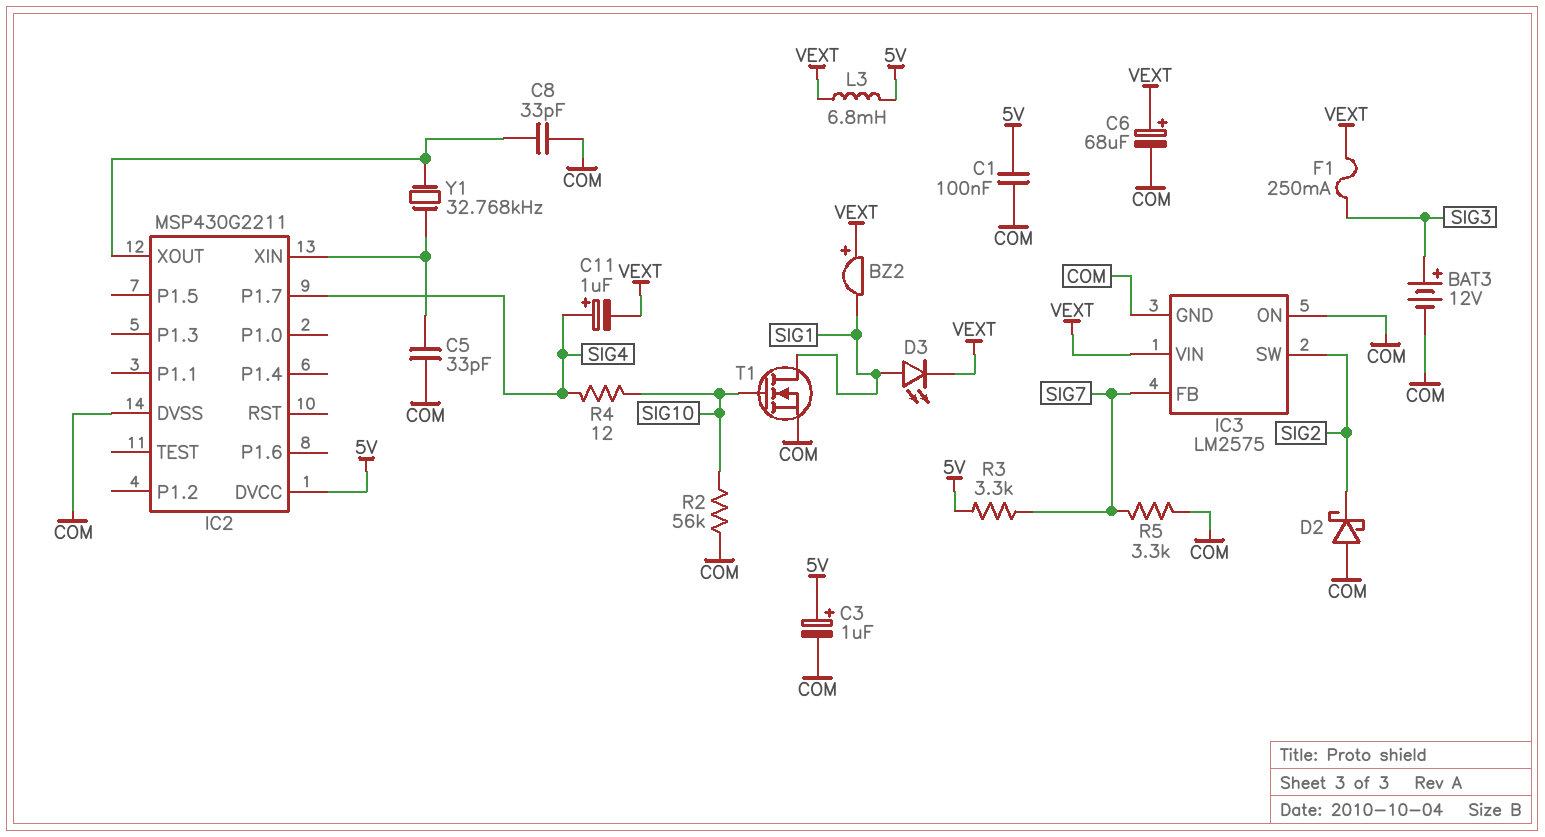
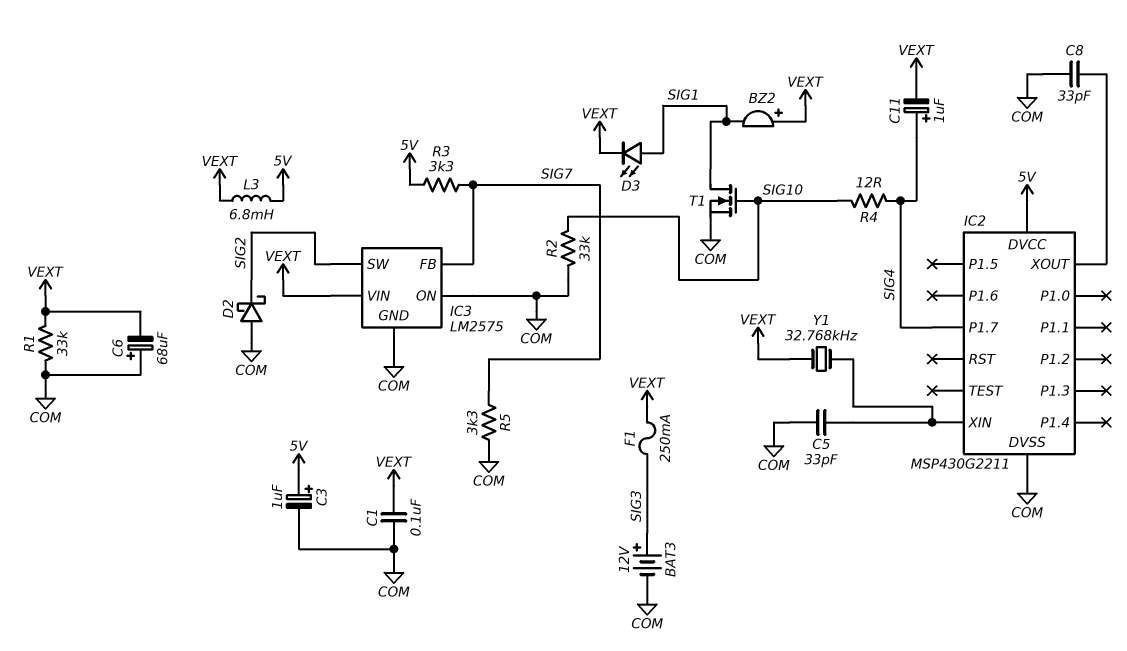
C1: 100nF (5V, COM) -> 100nF (COM, VEXT)
C6: 68uF (plus VEXT, minus COM) -> 68uF (plus COM, minus VEXT)
R1: none -> 33k (COM, VEXT)
R2: 56k (COM, SIG10) -> 33k (COM, SIG10)
Y1: 32.768kHz (IC2/XIN, IC2/XOUT) -> 32.768kHz (IC2/XIN, VEXT)

